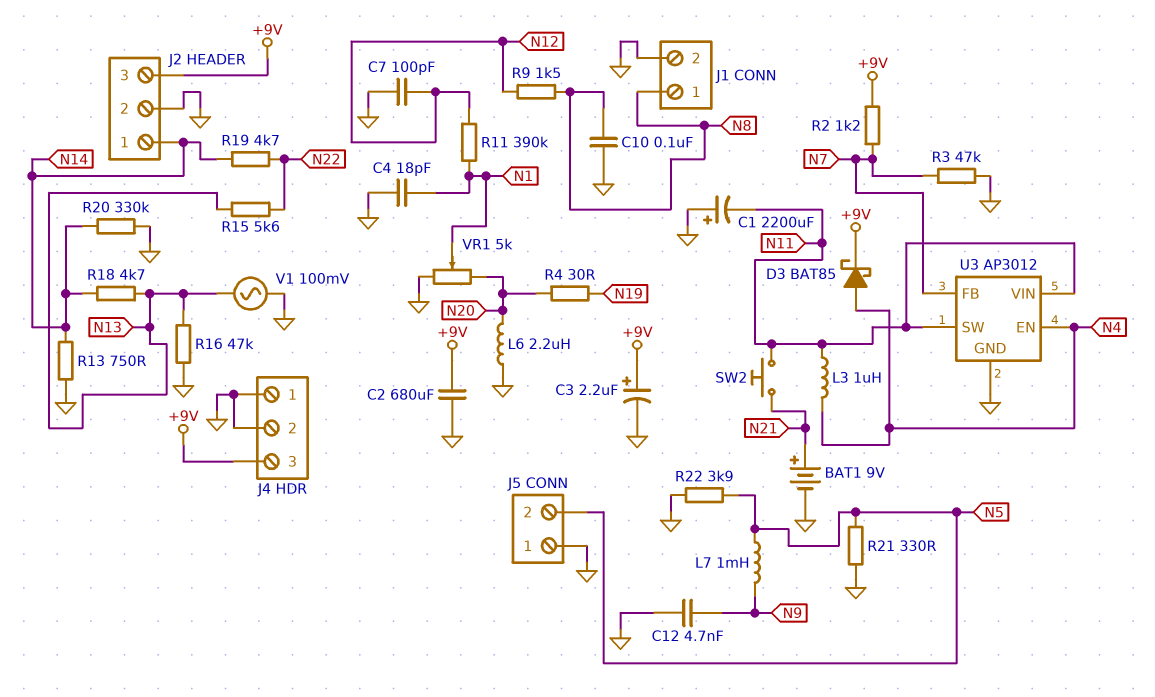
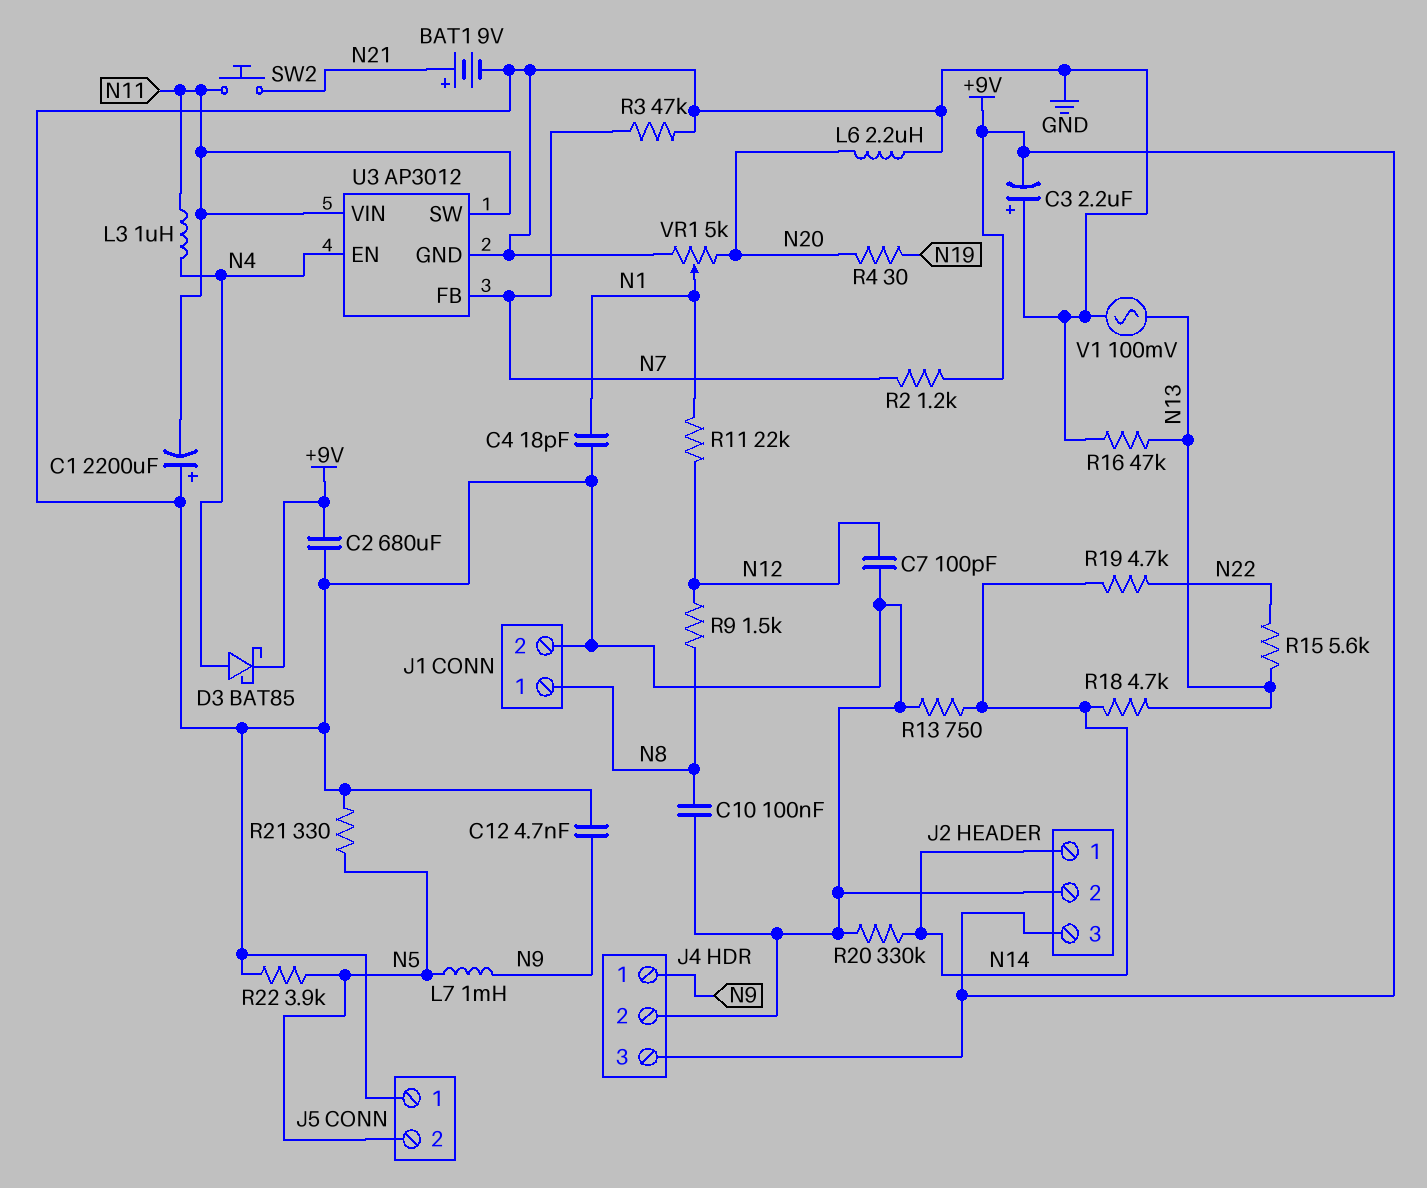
C3: 2.2uF (plus +9V, minus GND) -> 2.2uF (plus GND, minus +9V)
J4 pin 1: GND -> N9
R11: 390k (N1, N12) -> 22k (N1, N12)

